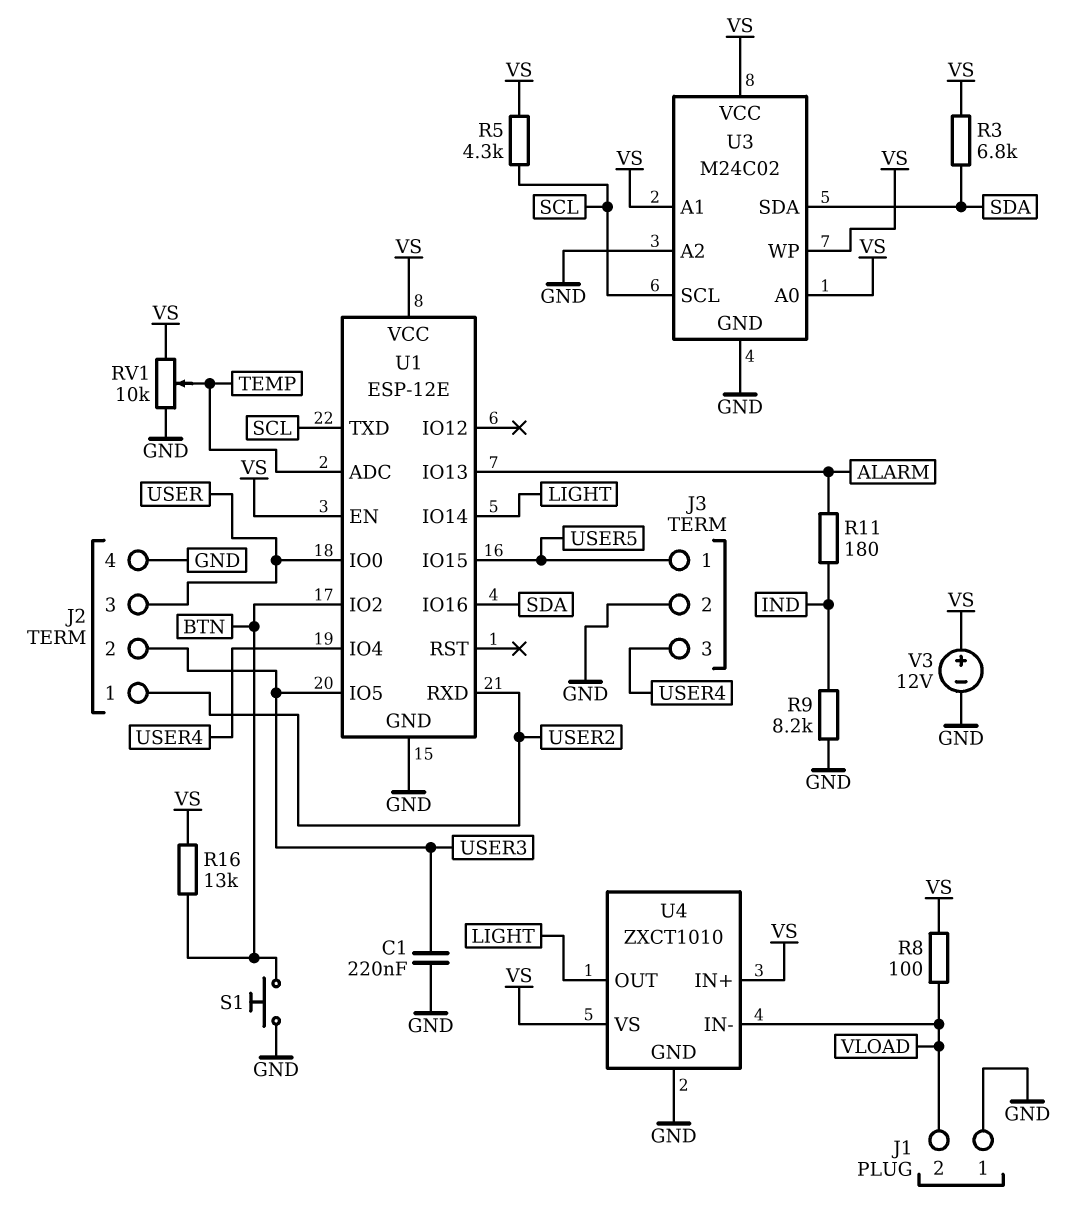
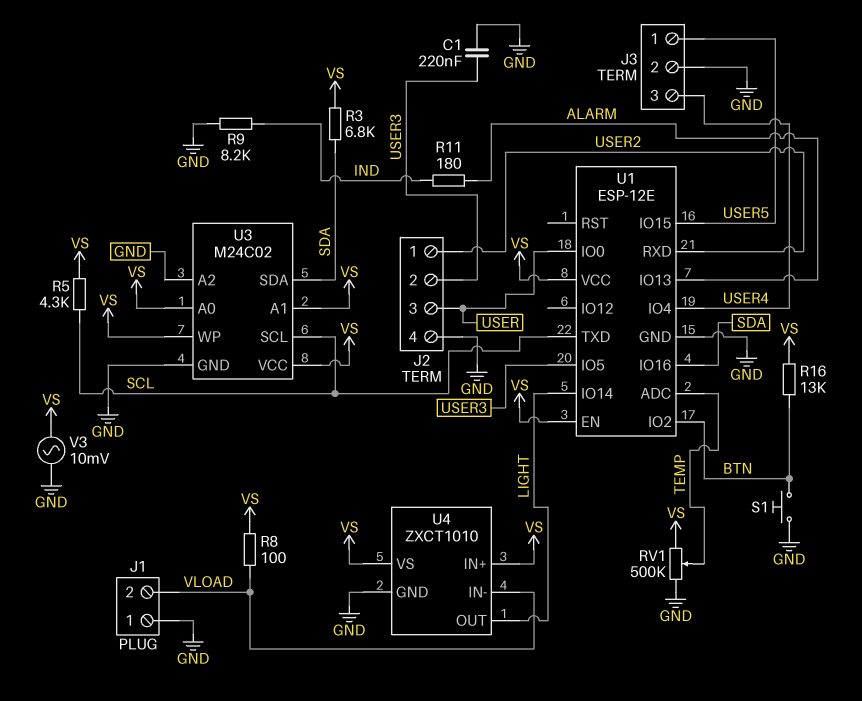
RV1: 10k (GND, VS, wiper TEMP) -> 500k (GND, VS, wiper TEMP)
V3: 12V (plus VS, minus GND) -> AC 10mV (GND, VS)

